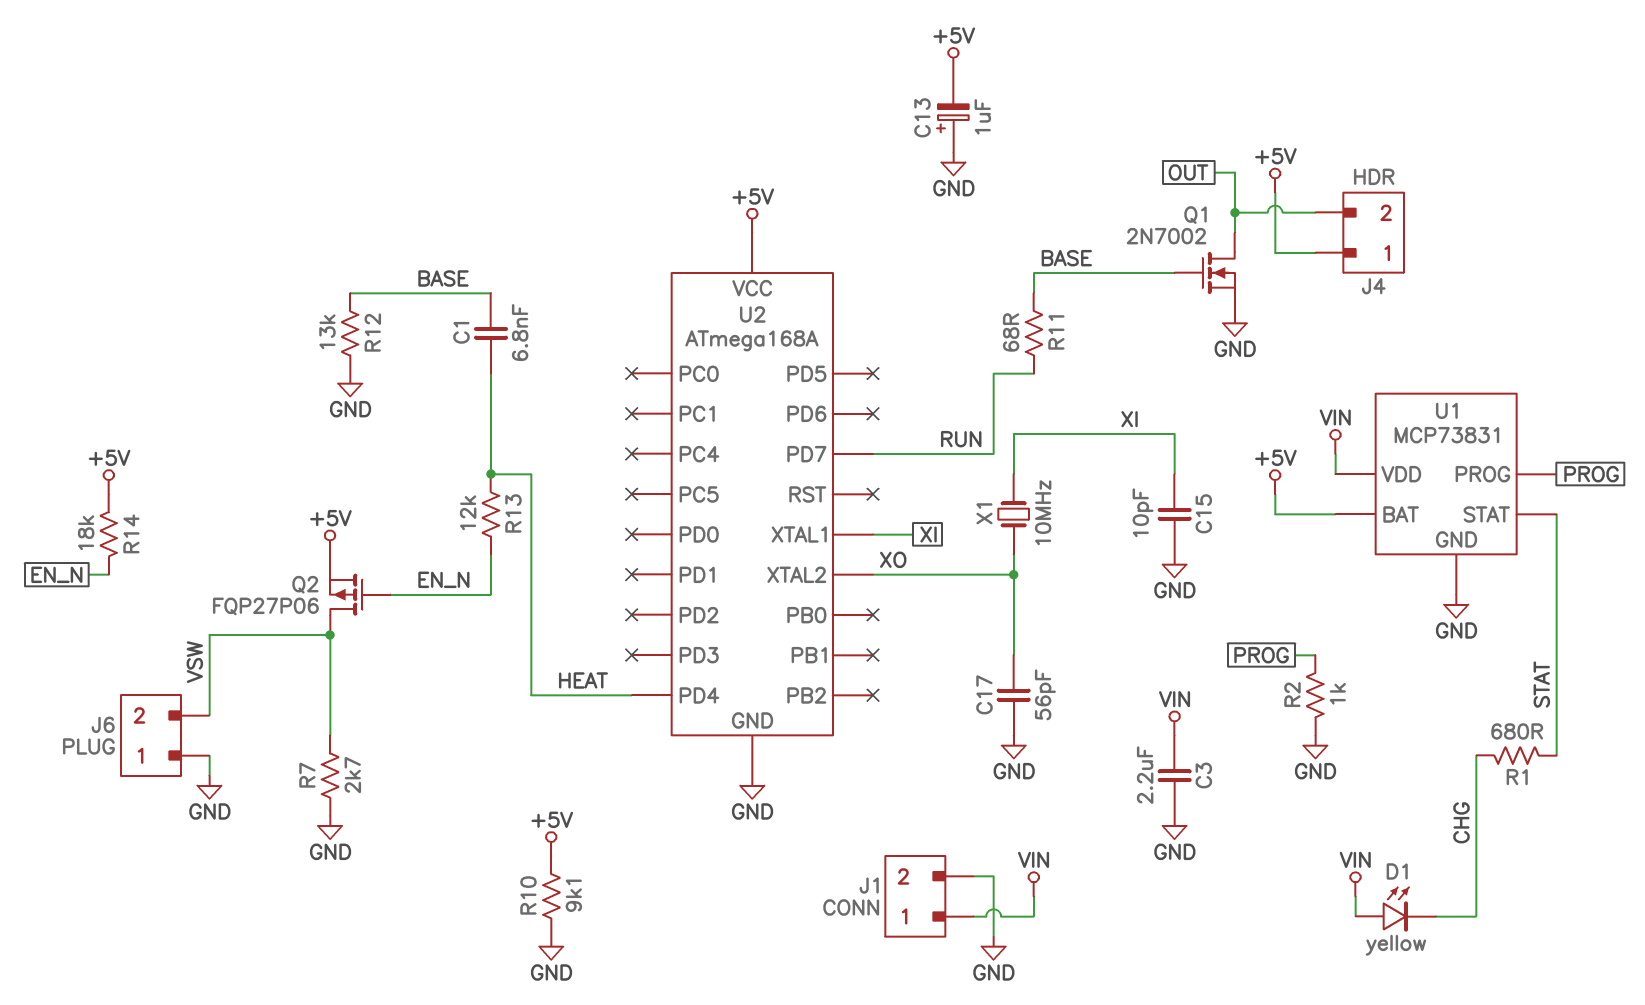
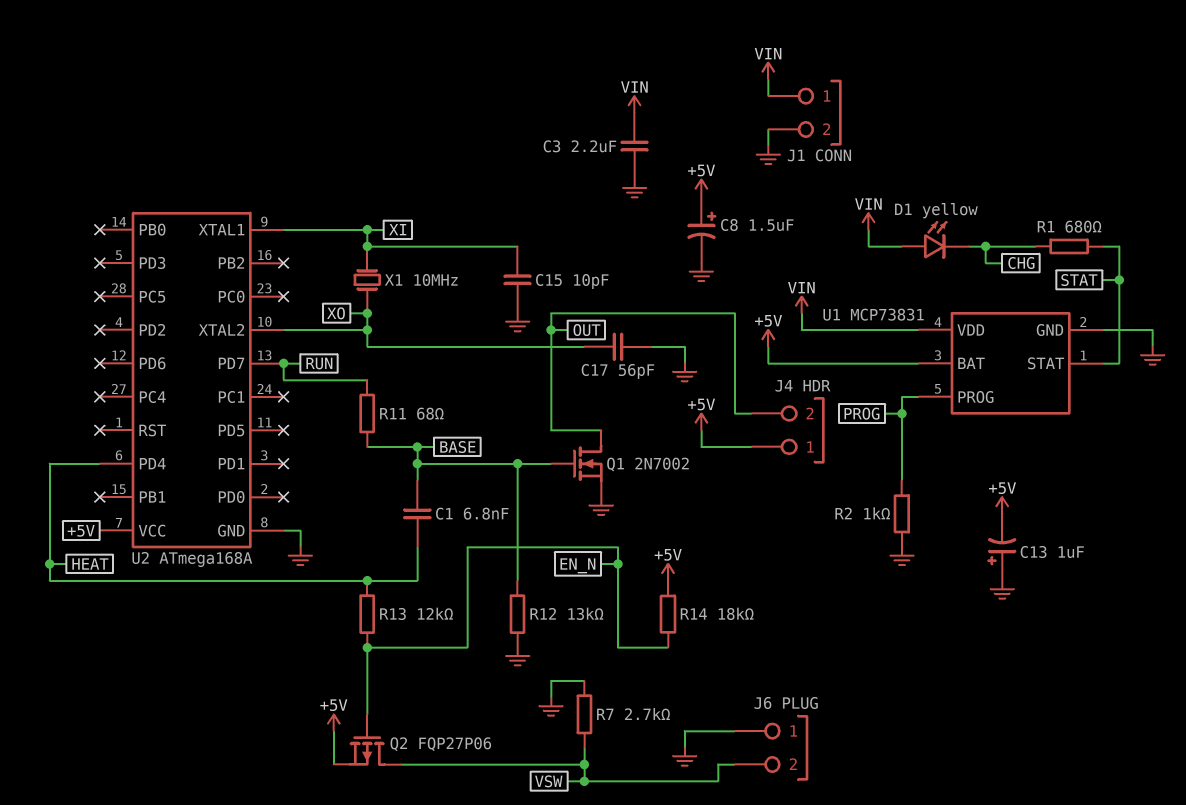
C8: none -> 1.5uF (plus +5V, minus GND)
R10: 9.1k (+5V, GND) -> none

